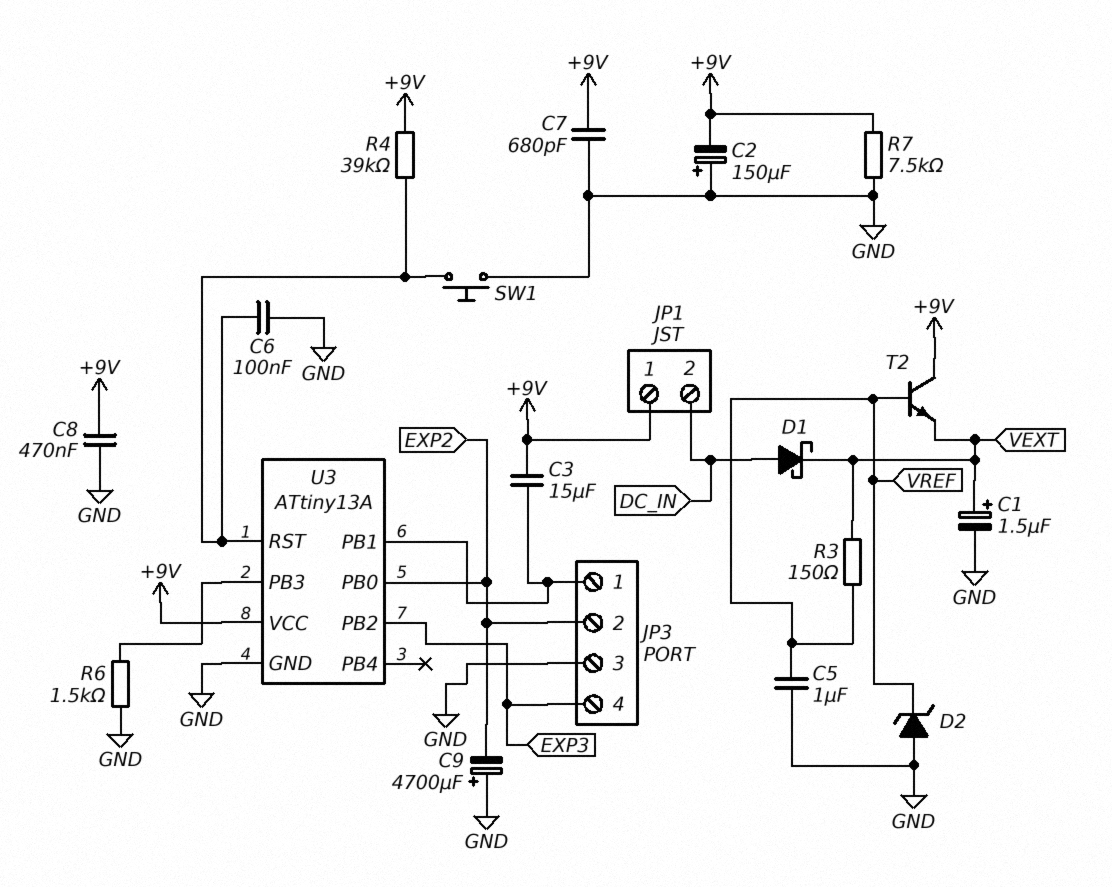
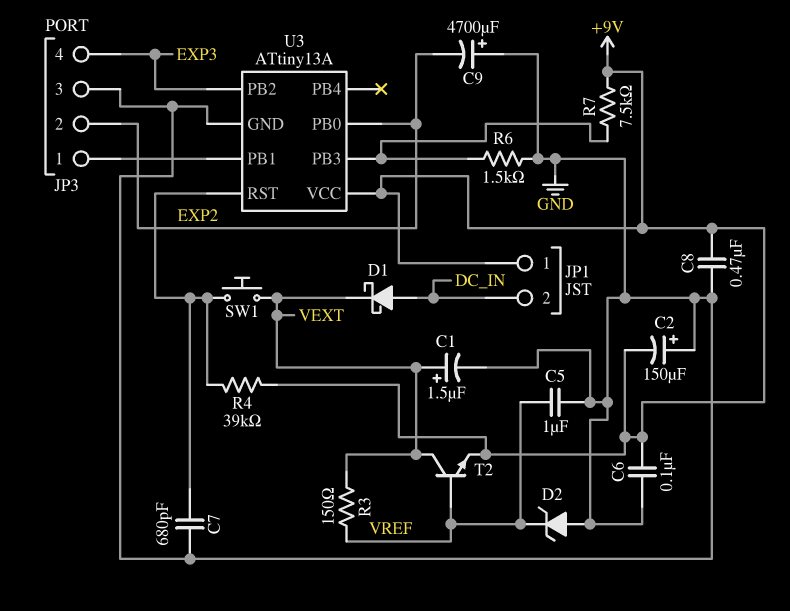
C3: 15uF (+9V, JP3/1) -> none
C6: 100nF (GND, U3/RST) -> 100nF (+9V, GND)
C7: 680pF (+9V, GND) -> 680pF (GND, U3/RST)
R7: 7.5k (+9V, GND) -> 7.5k (+9V, U3/PB3)
SW1: button (GND, U3/RST) -> button (U3/RST, VEXT)
T2: NPN (B VREF, C +9V, E VEXT) -> NPN (B VREF, C VEXT, E +9V)

